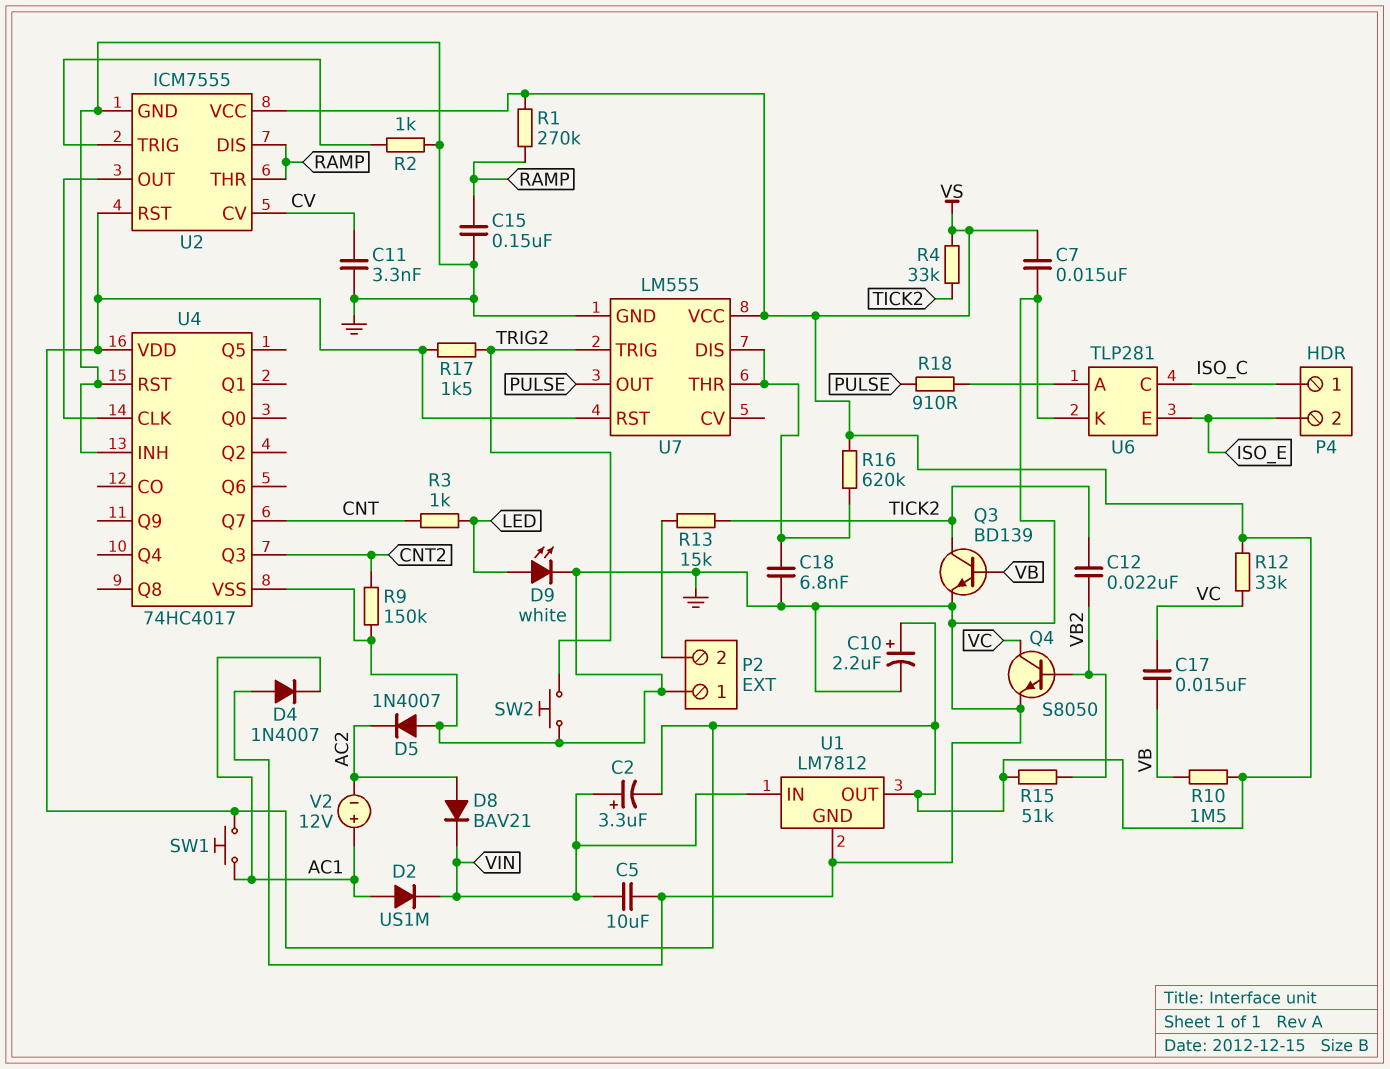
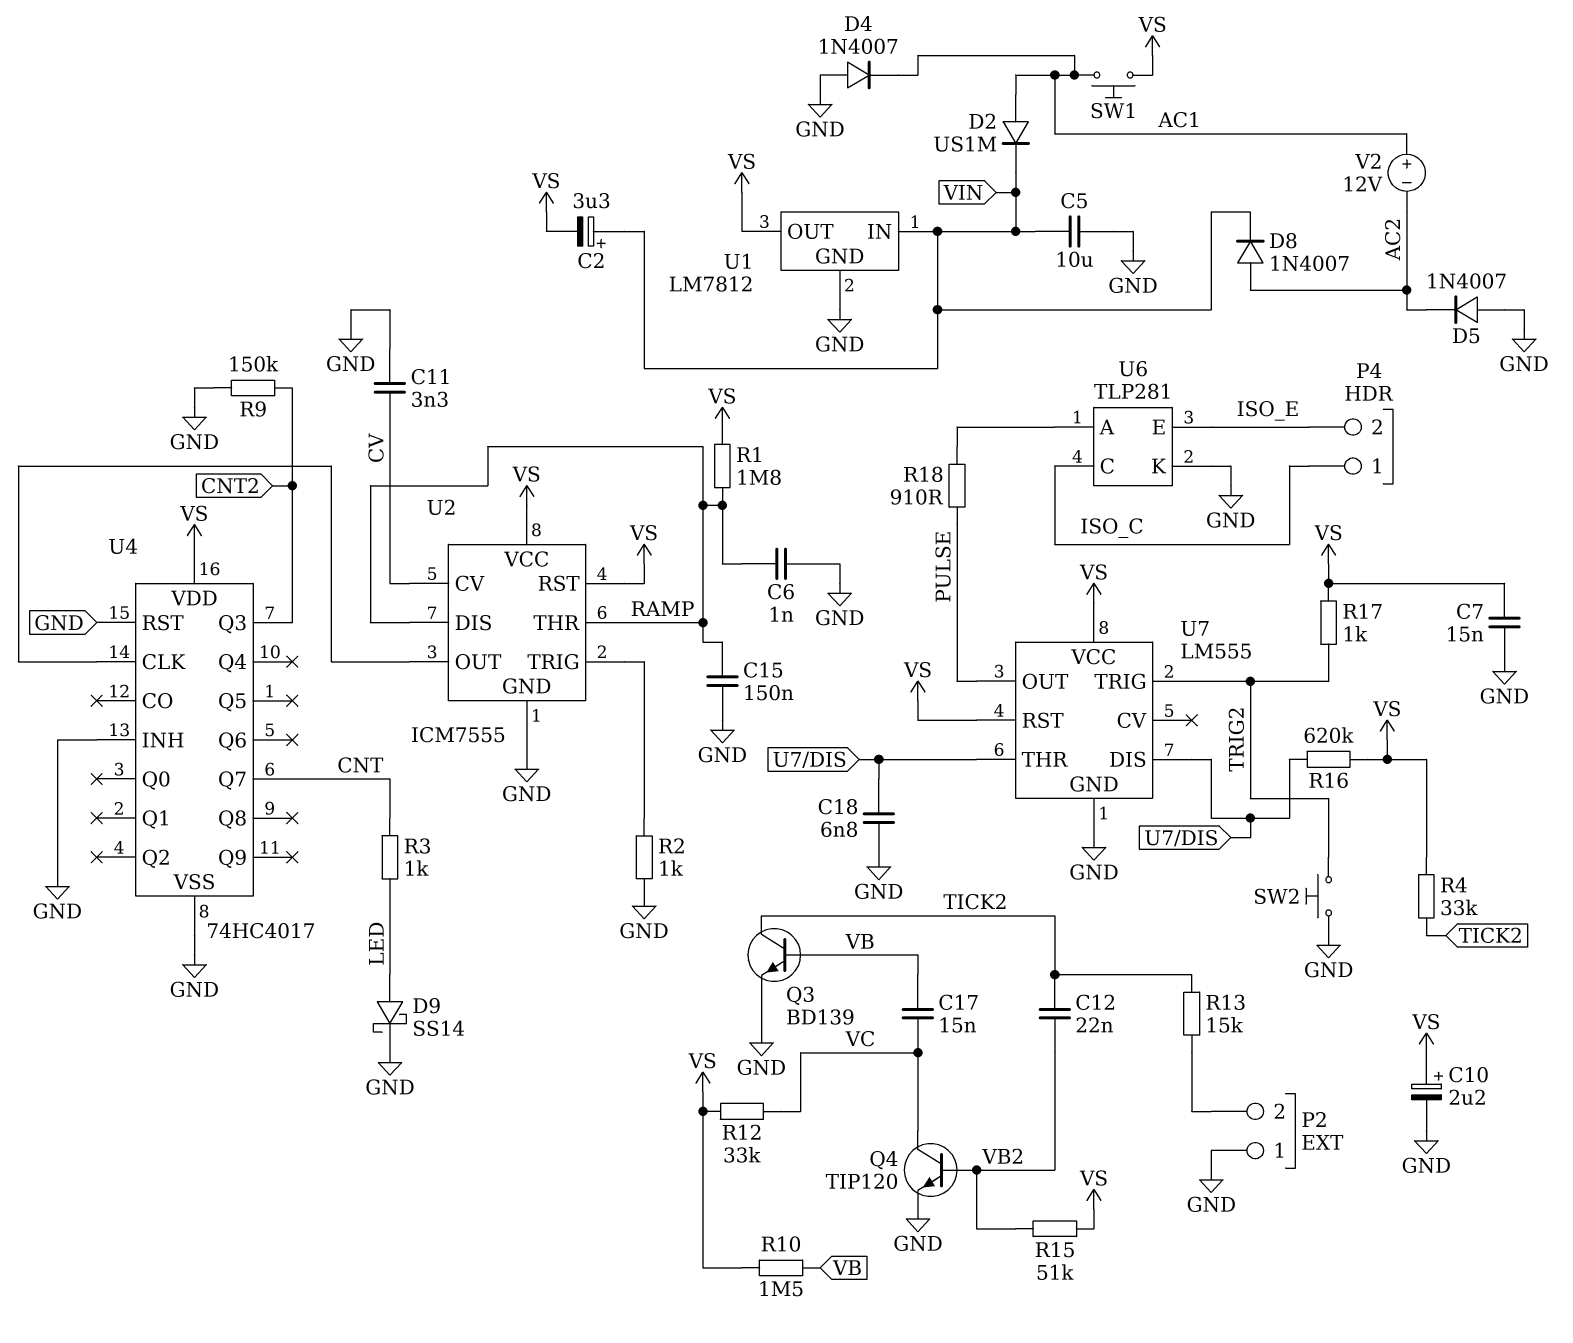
C6: none -> 1nF (GND, RAMP)
D8: diode BAV21 (A AC2, K VIN) -> diode 1N4007 (A AC2, K VIN)
D9: LED white (A LED, K GND) -> schottky SS14 (A LED, K GND)
Q4: NPN S8050 (B VB2, C VC, E GND) -> NPN TIP120 (B VB2, C VC, E GND)
R1: 270k (RAMP, VS) -> 1.8M (RAMP, VS)
R17: 1.5k (TRIG2, VS) -> 1k (TRIG2, VS)

